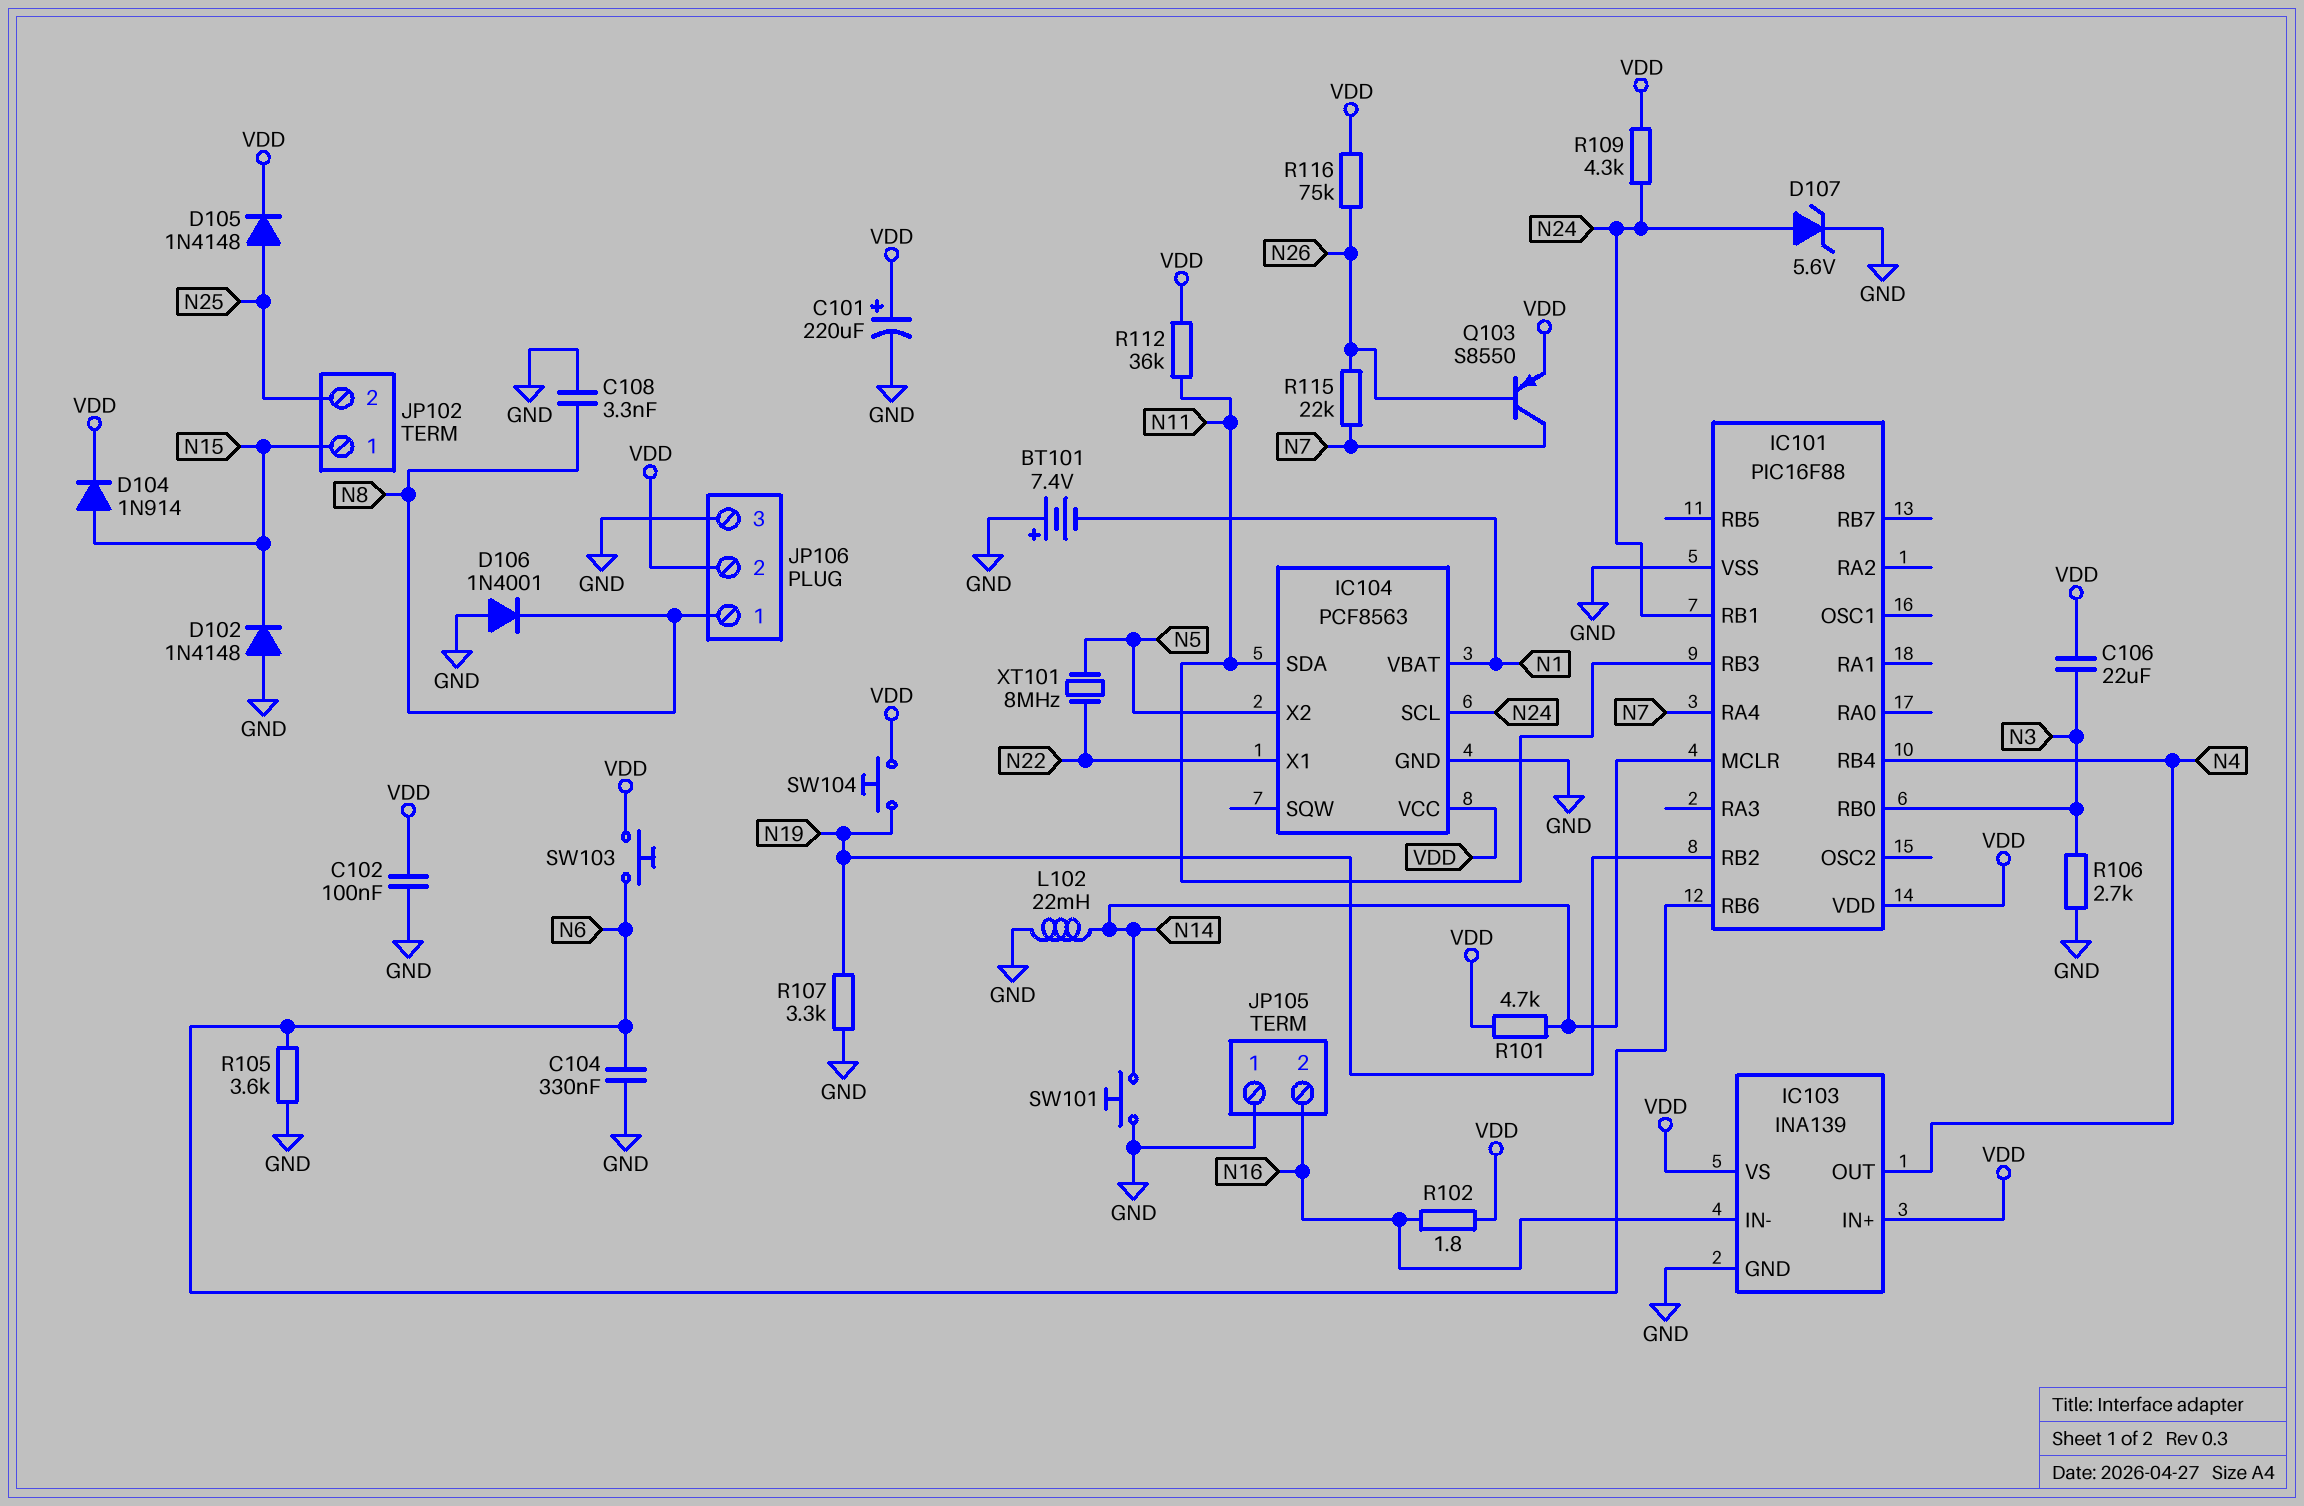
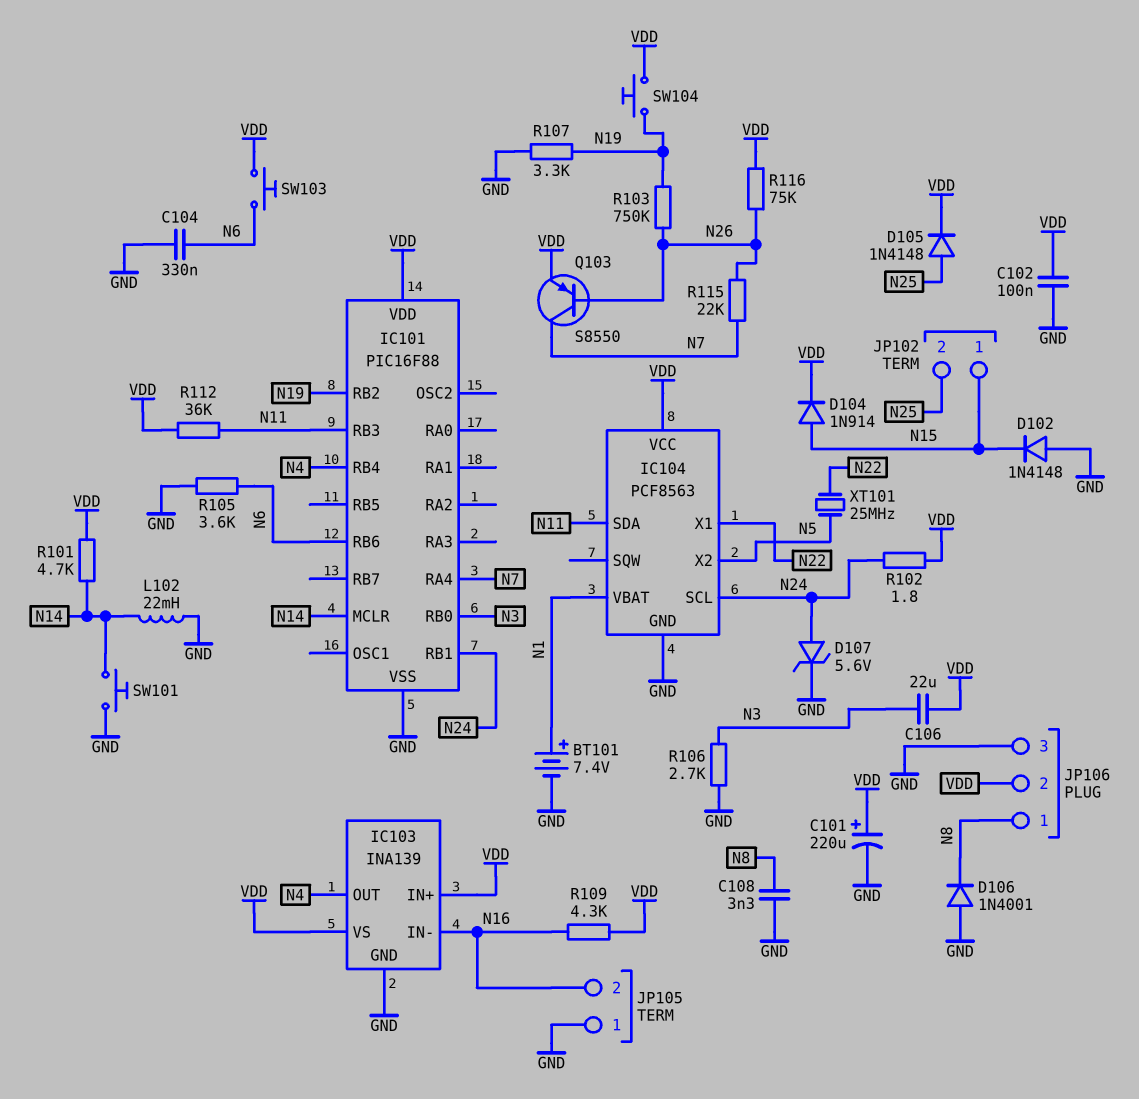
BT101: 7.4V (plus GND, minus N1) -> 7.4V (plus N1, minus GND)
R102: 1.8 (N16, VDD) -> 1.8 (N24, VDD)
R103: none -> 750k (N19, N26)
R109: 4.3k (N24, VDD) -> 4.3k (N16, VDD)
XT101: 8MHz (N5, N22) -> 25MHz (N5, N22)

